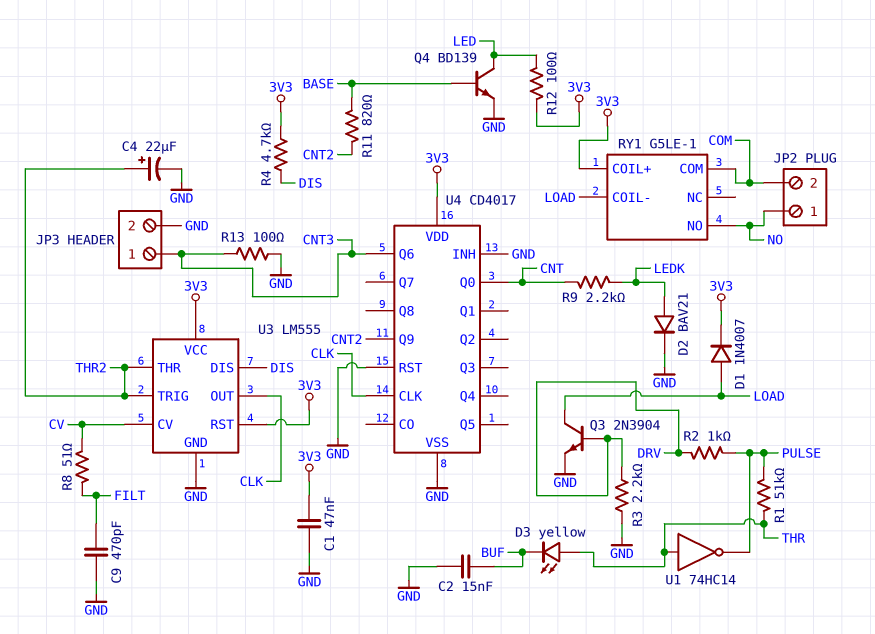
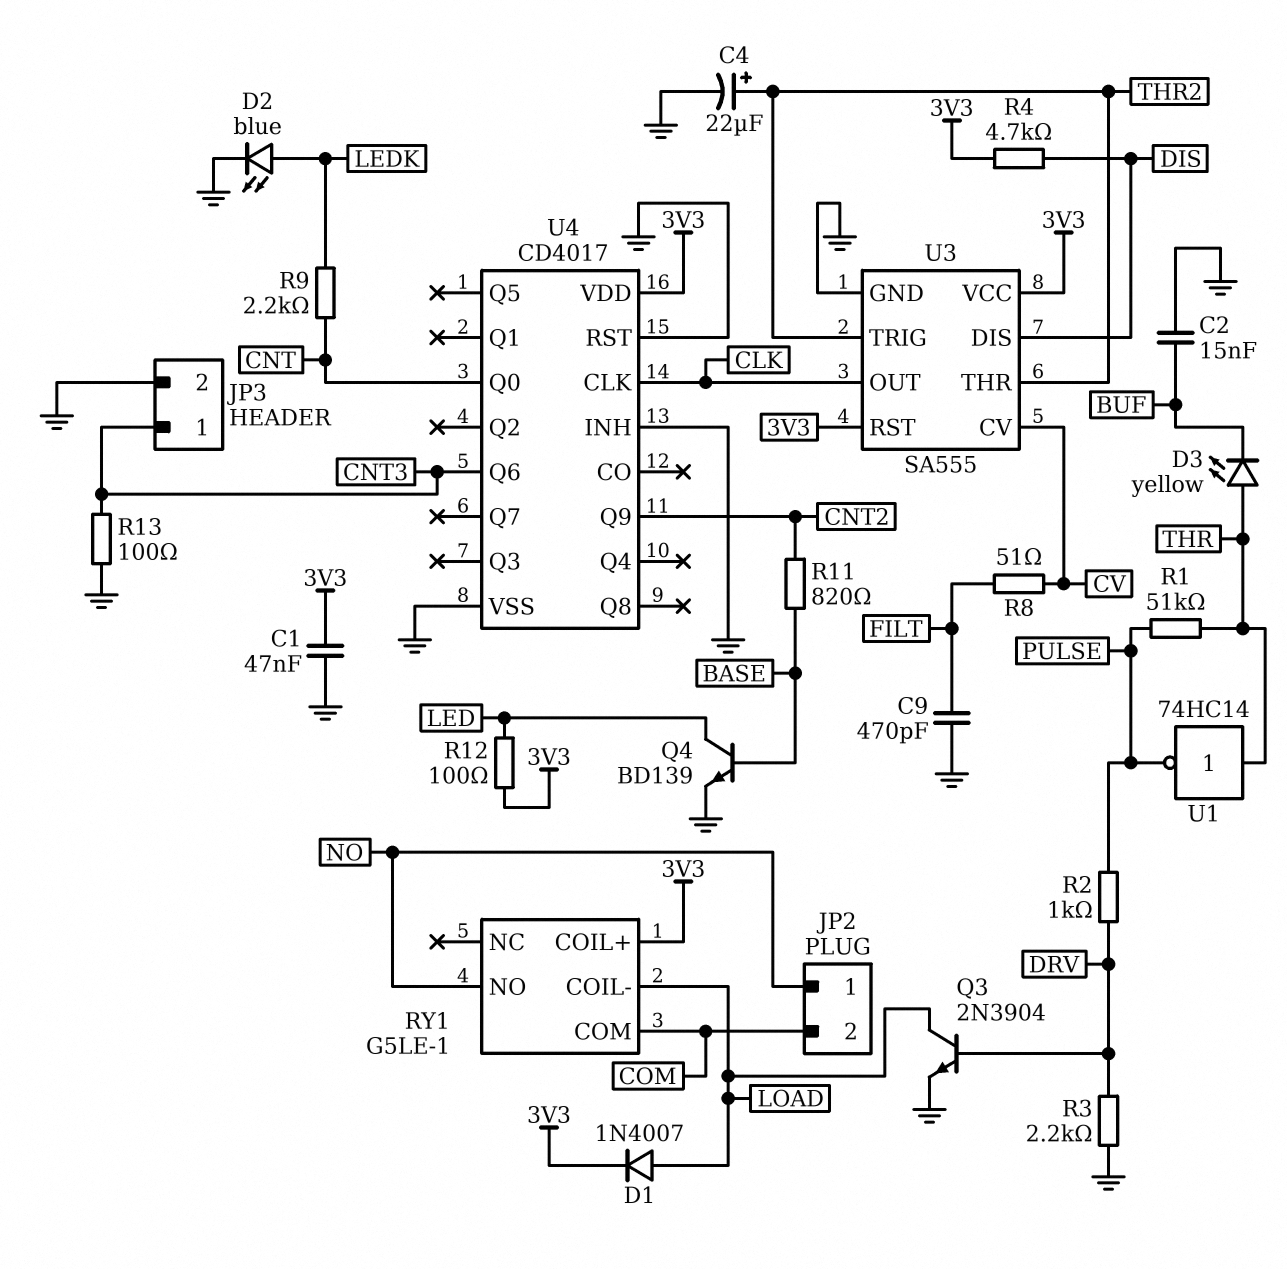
D2: diode BAV21 (A LEDK, K GND) -> LED blue (A LEDK, K GND)
U3: LM555 -> SA555

